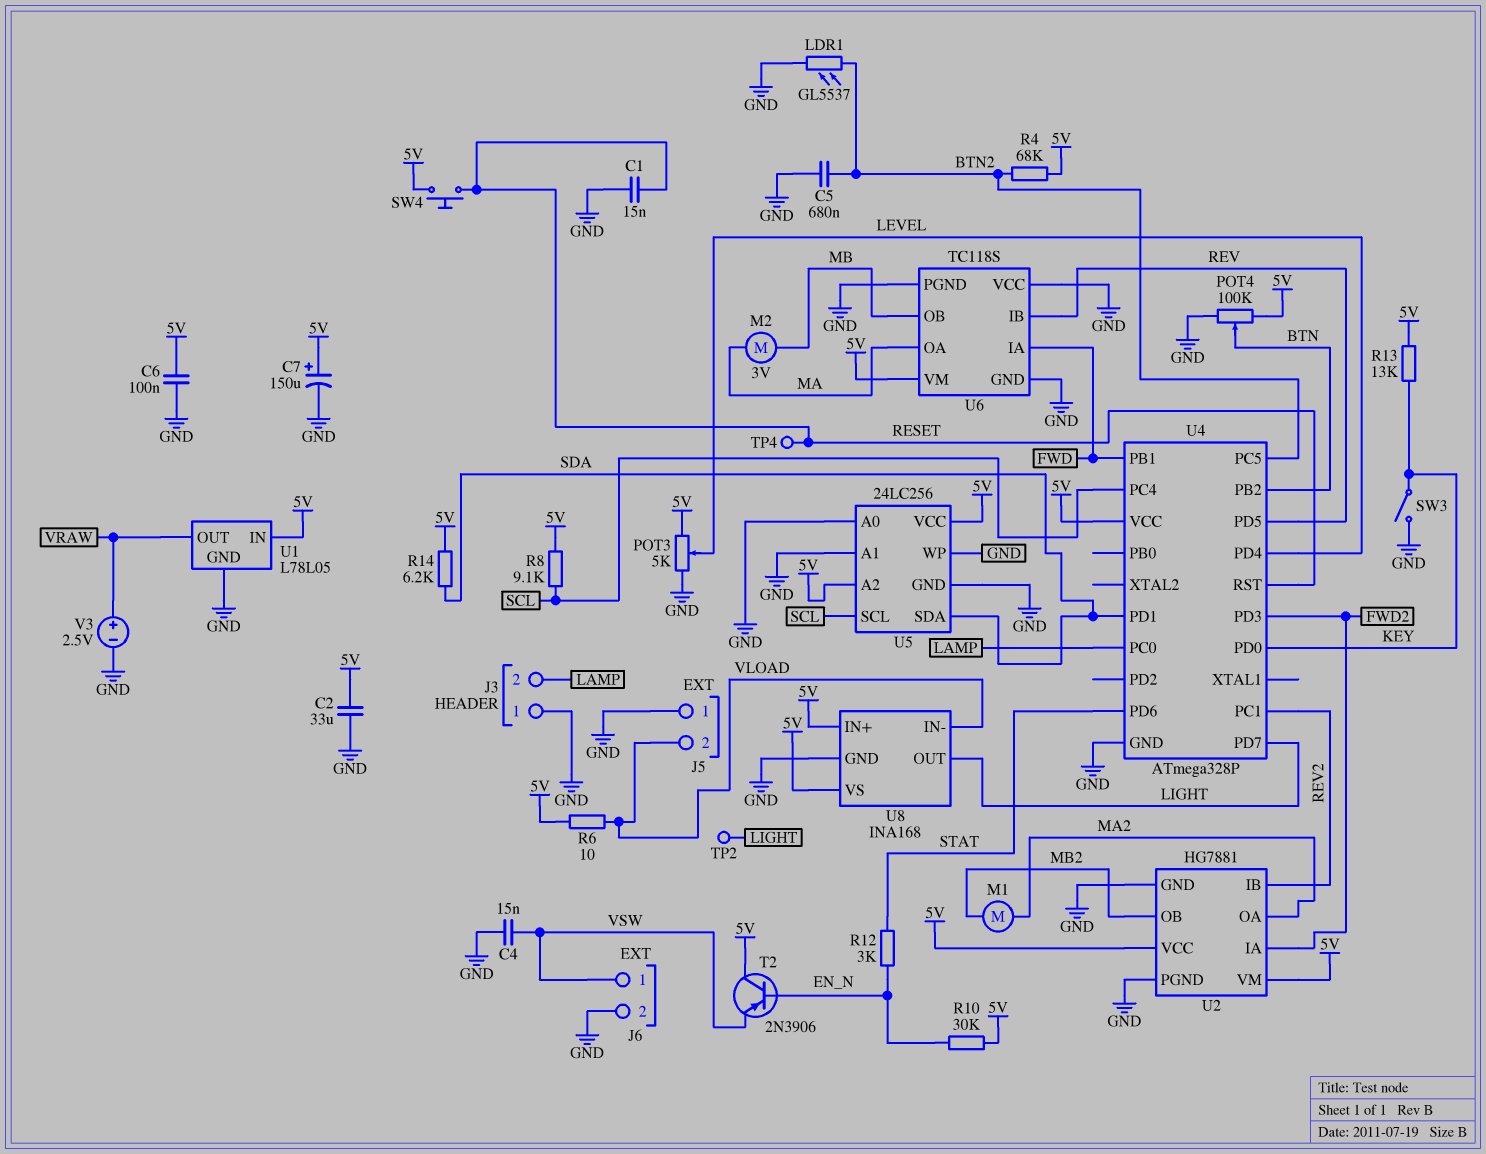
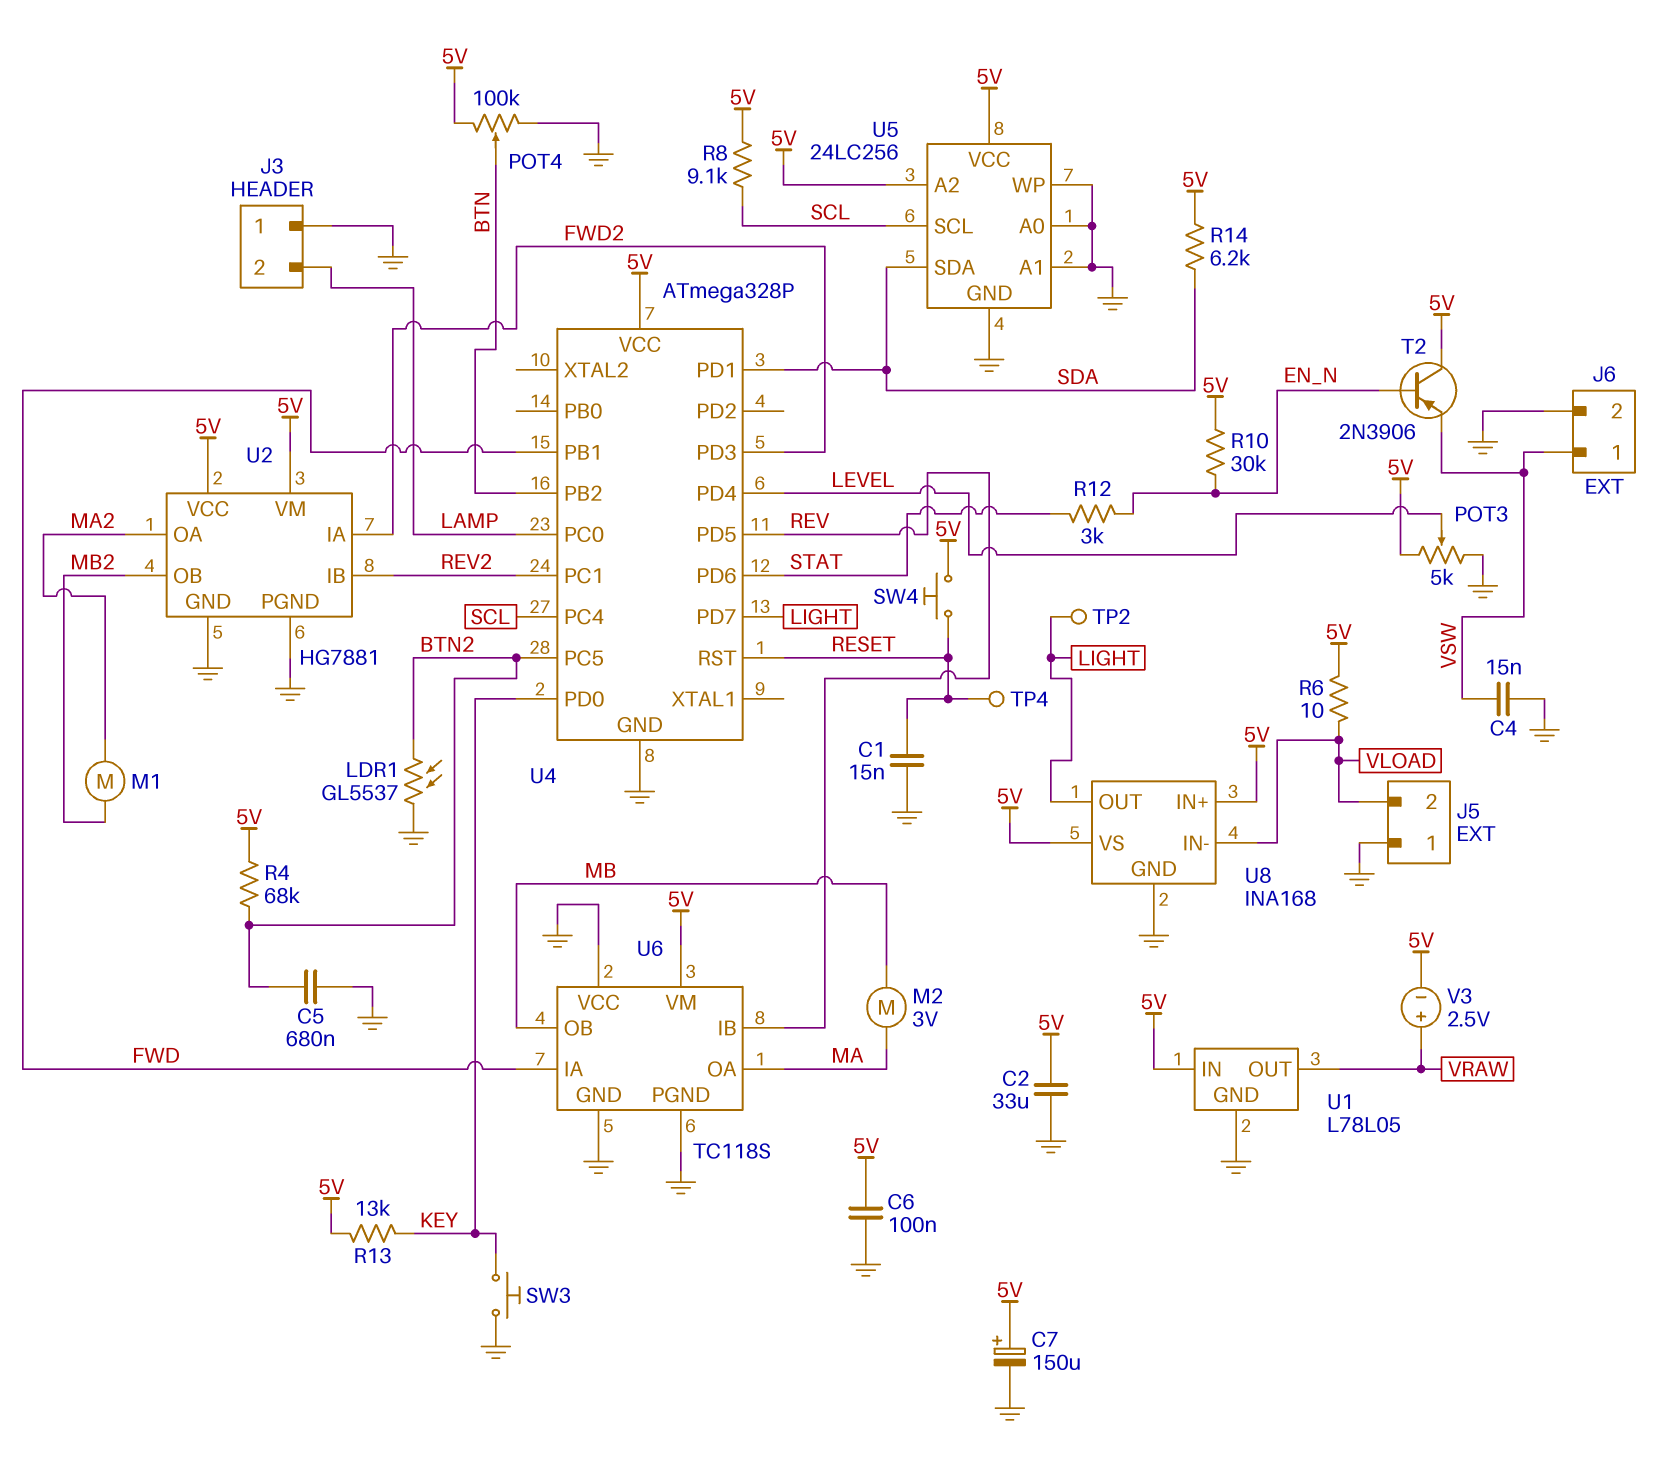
SW3: switch (GND, KEY) -> button (GND, KEY)
V3: 2.5V (plus VRAW, minus GND) -> 2.5V (plus VRAW, minus 5V)

